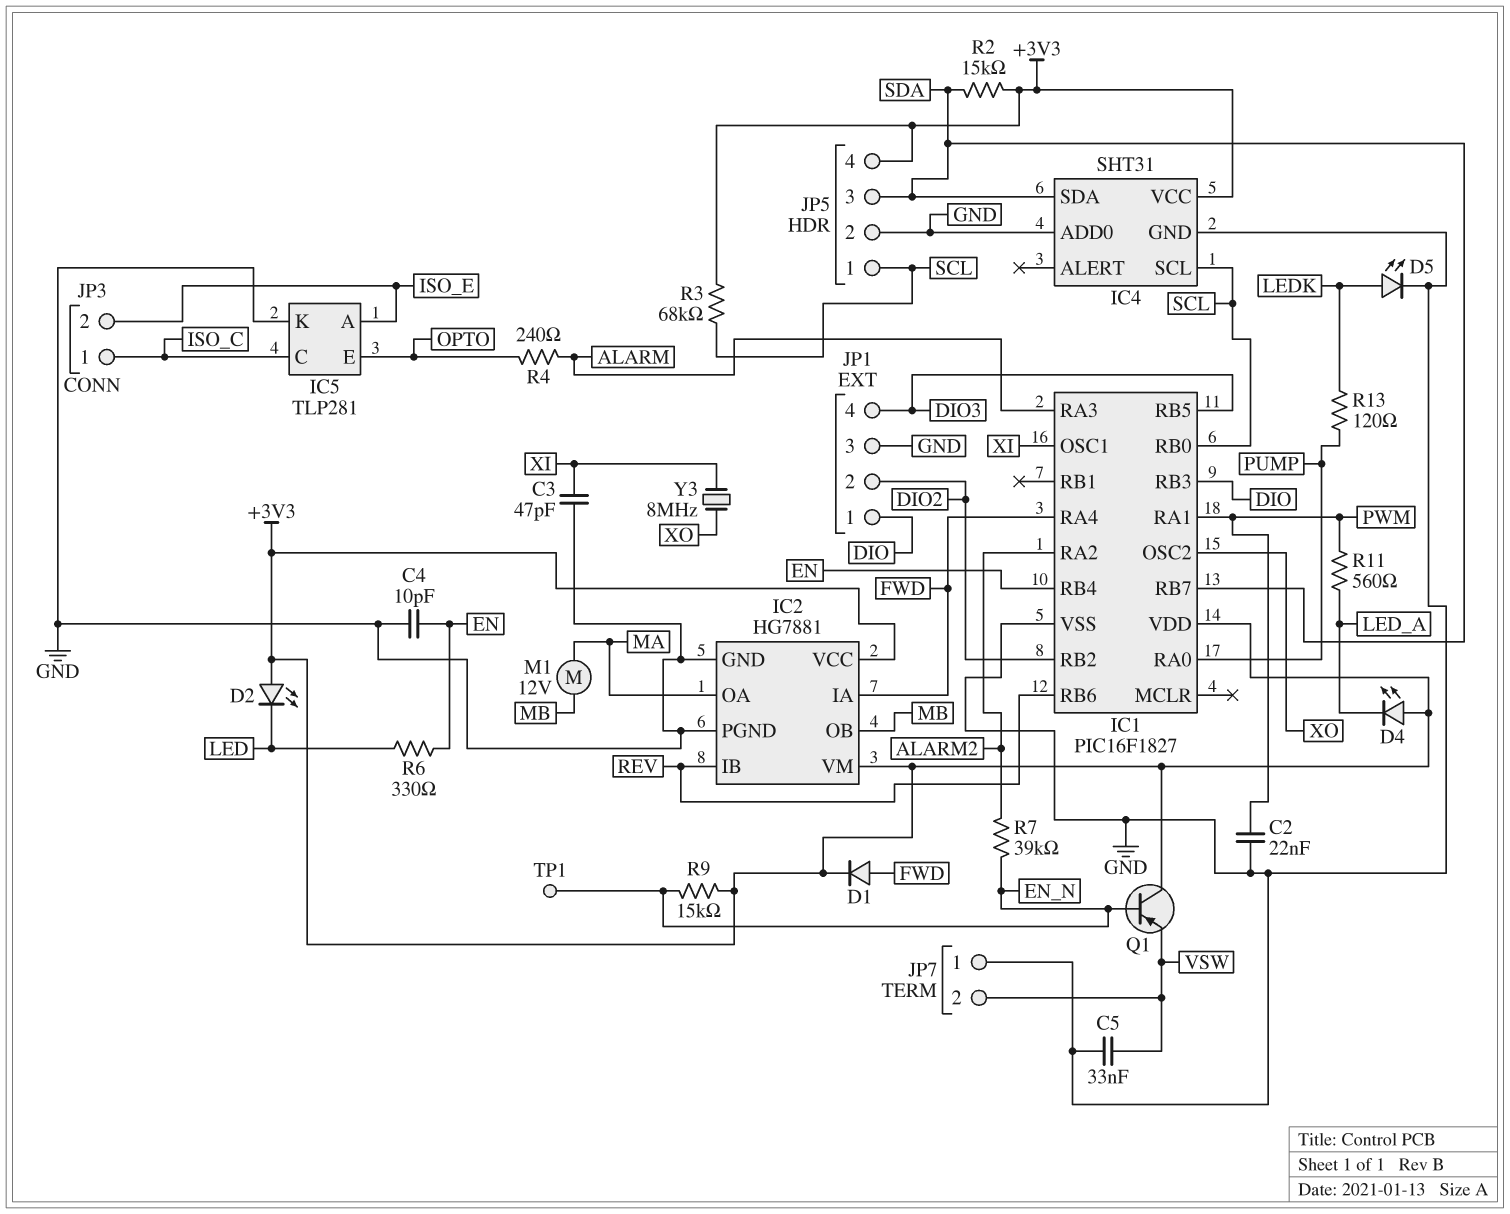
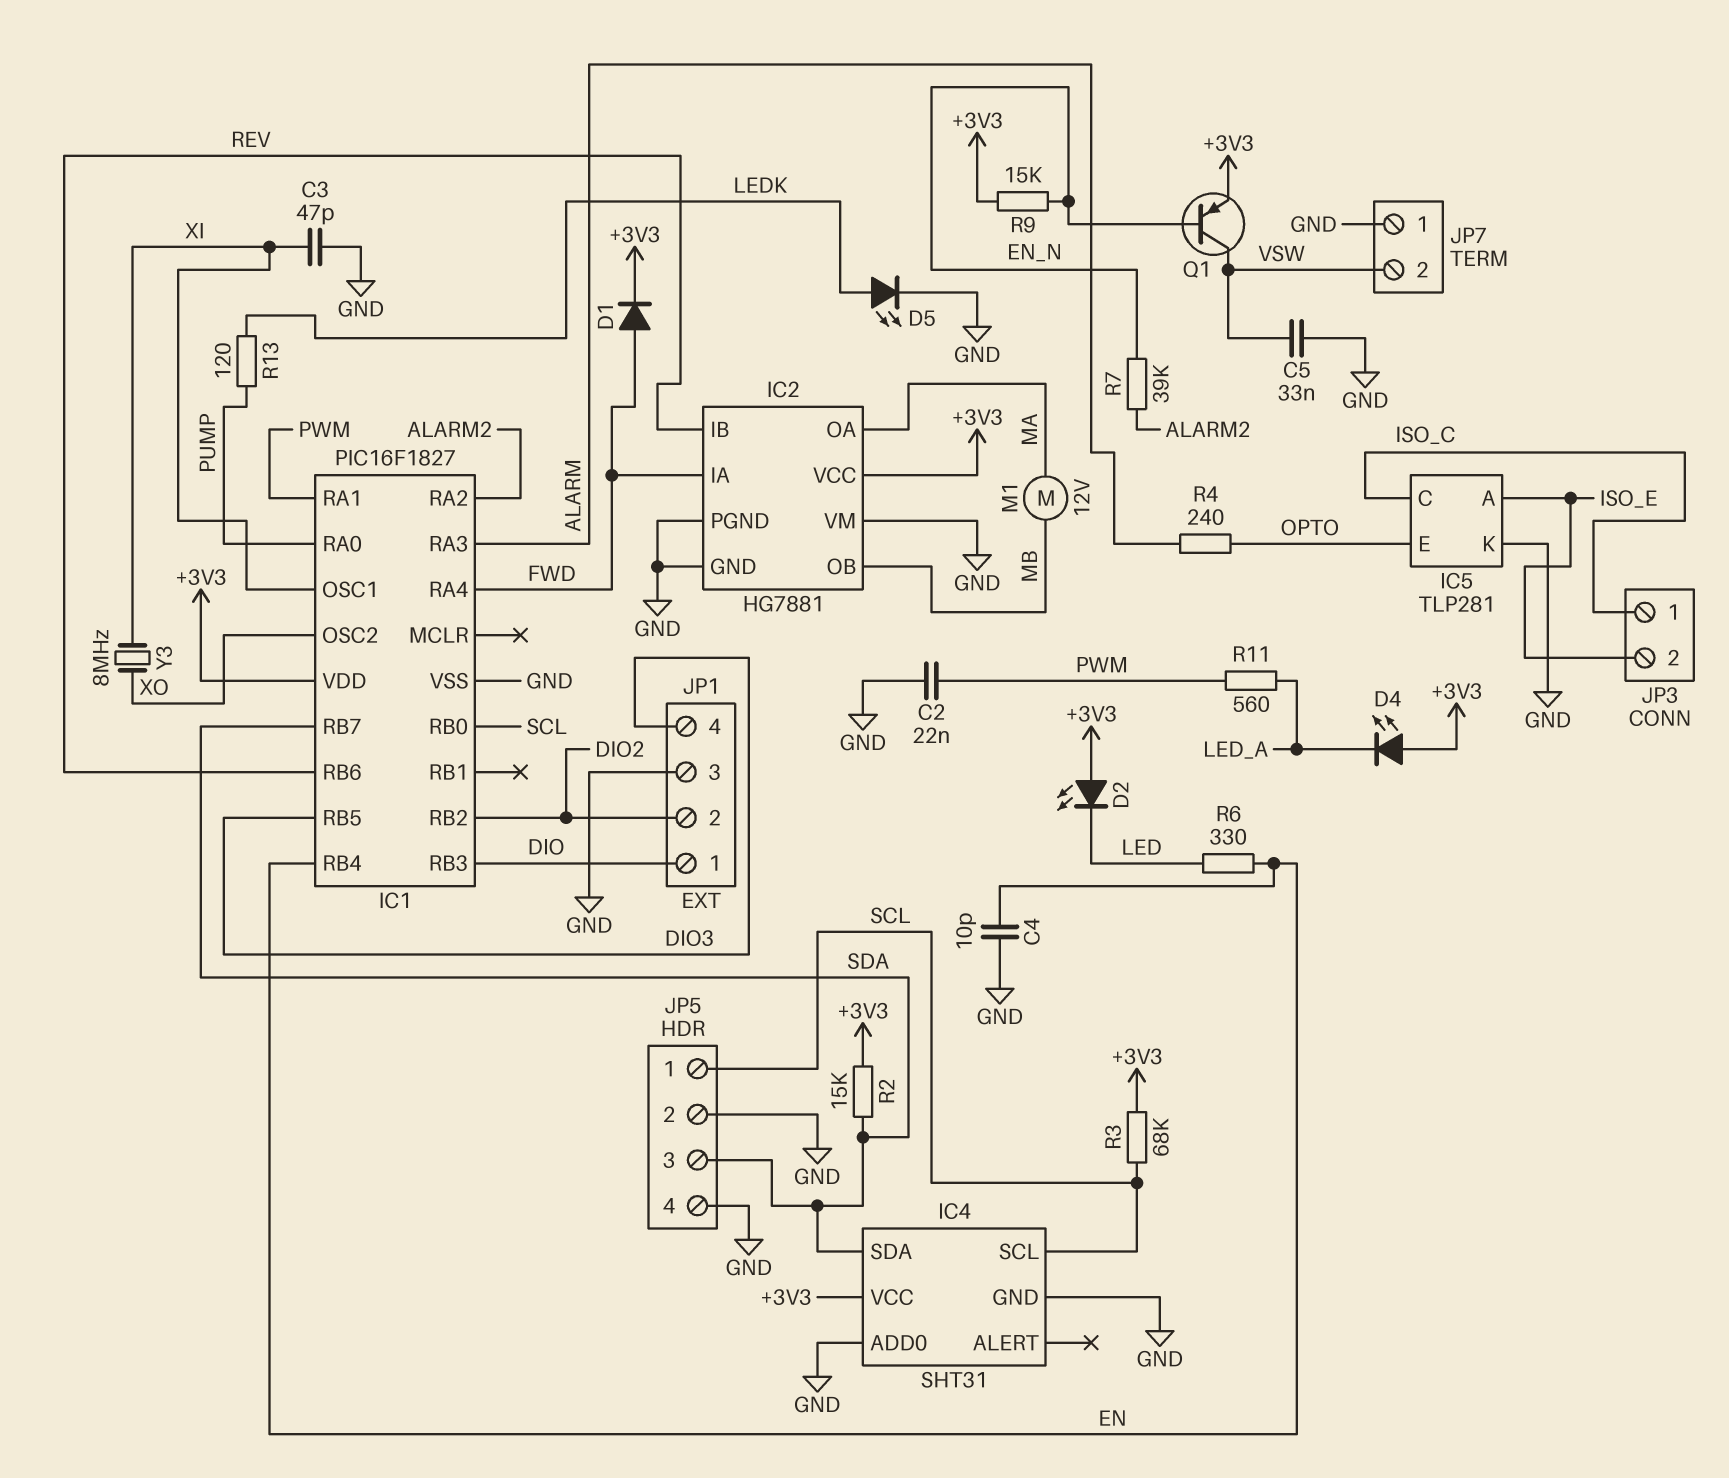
IC2 pin VM: +3V3 -> GND
JP5 pin 4: +3V3 -> GND
Q1: PNP (B EN_N, C +3V3, E VSW) -> PNP (B EN_N, C VSW, E +3V3)
TP1: test point (EN_N) -> none

